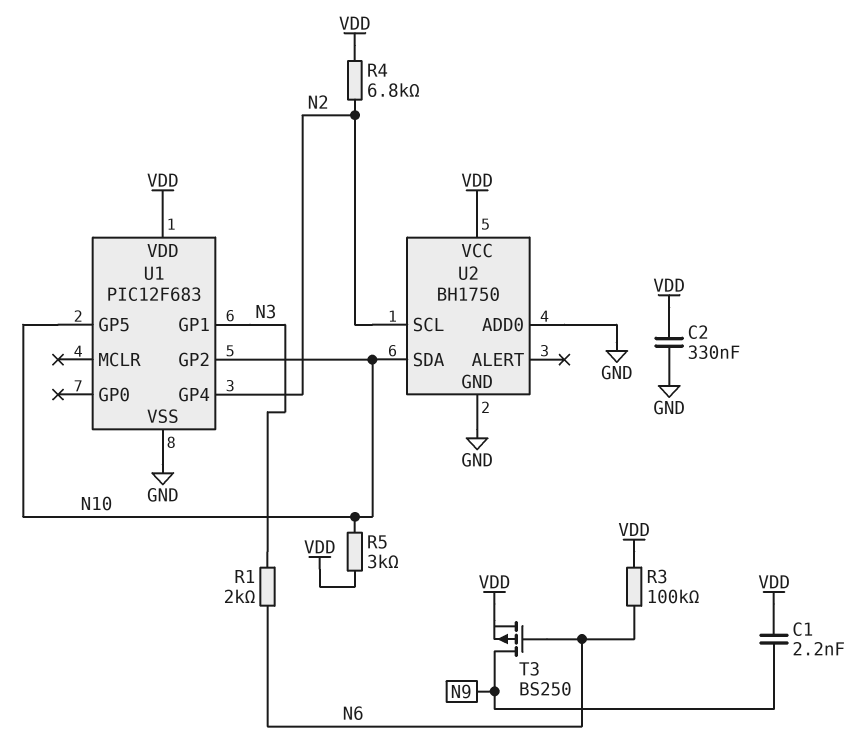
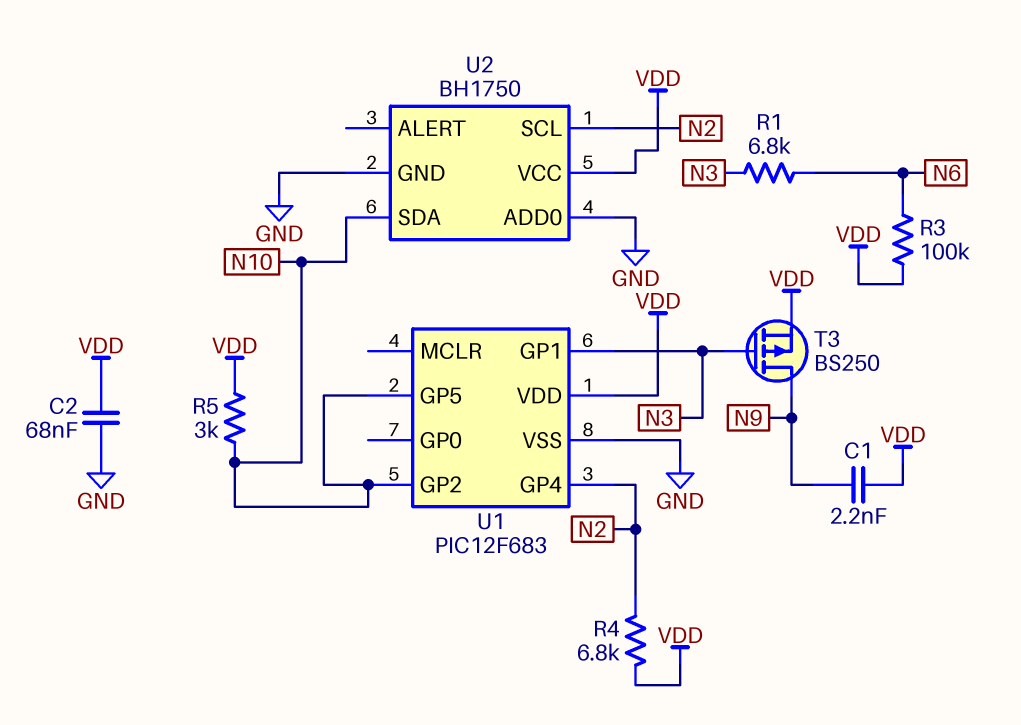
C2: 330nF (GND, VDD) -> 68nF (GND, VDD)
R1: 2k (N3, N6) -> 6.8k (N3, N6)
T3: PMOS BS250 (G N6, D N9, S VDD) -> PMOS BS250 (G N3, D N9, S VDD)

